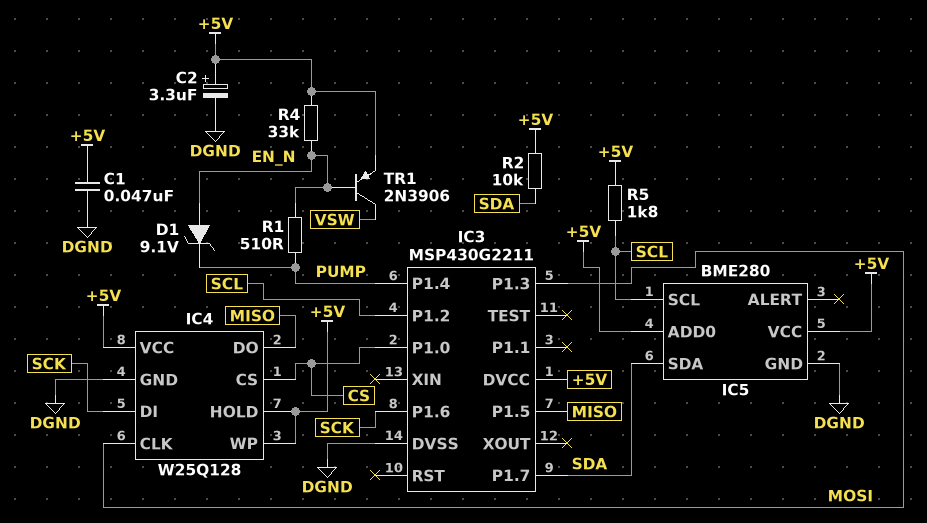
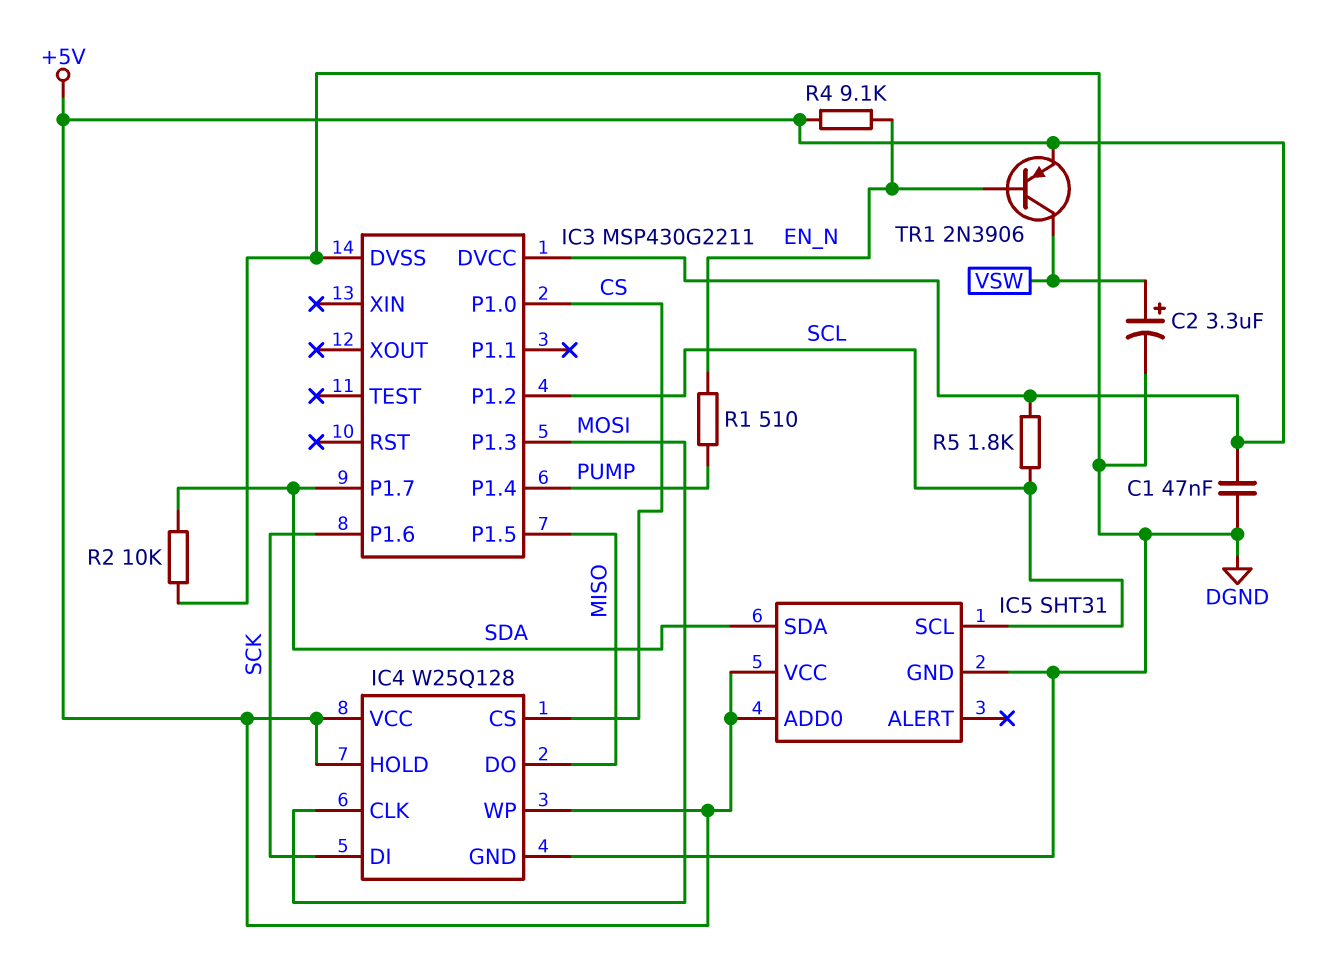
C2: 3.3uF (plus +5V, minus DGND) -> 3.3uF (plus VSW, minus DGND)
D1: zener 9.1V (A EN_N, K PUMP) -> none
IC5: BME280 -> SHT31
R2: 10k (+5V, SDA) -> 10k (DGND, SDA)
R4: 33k (+5V, EN_N) -> 9.1k (+5V, EN_N)

